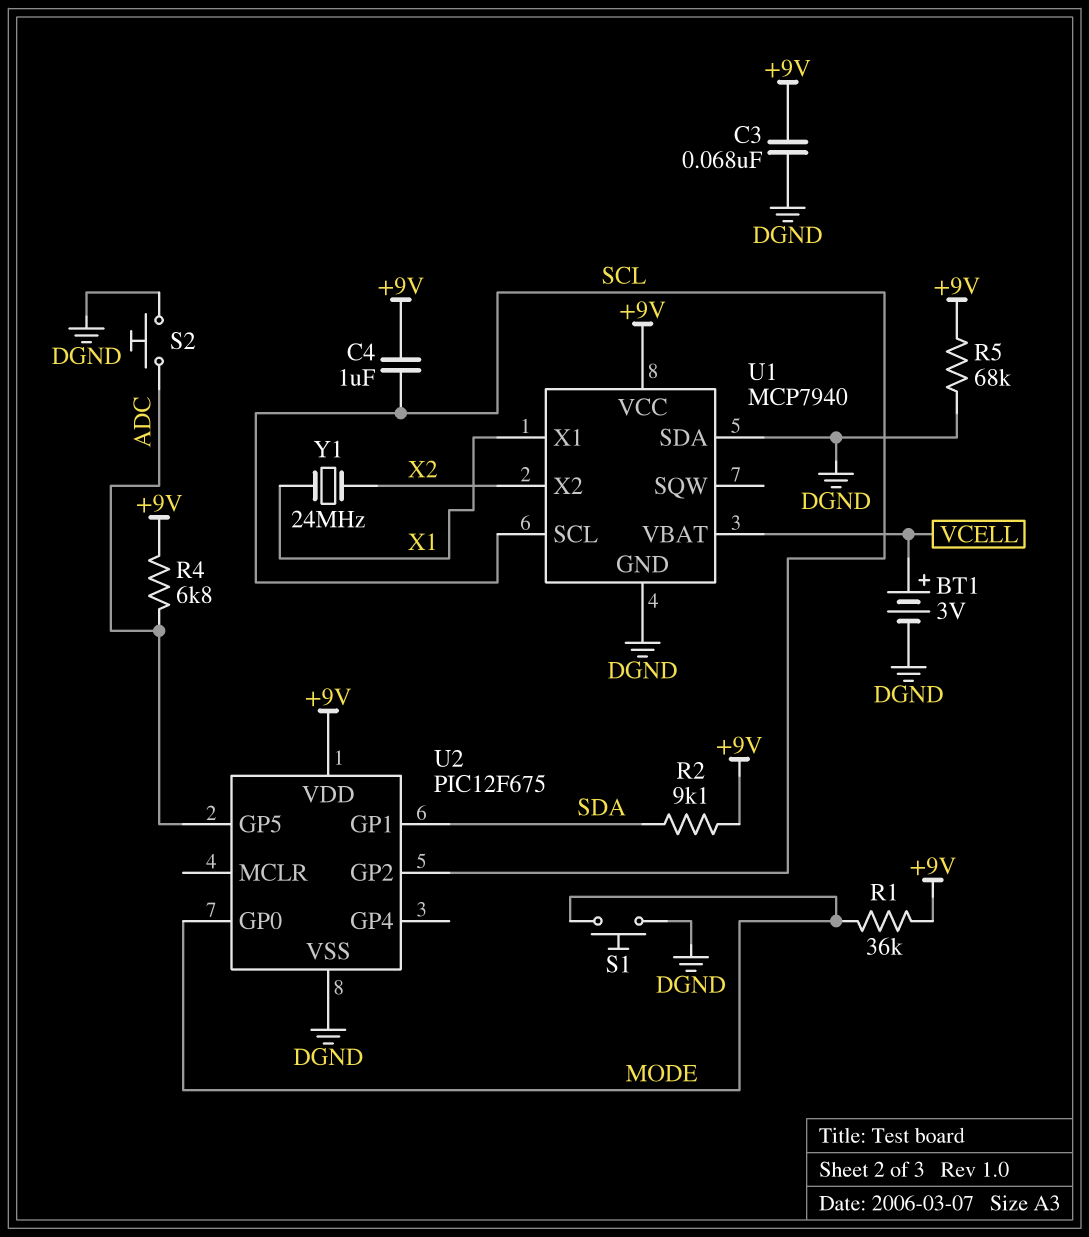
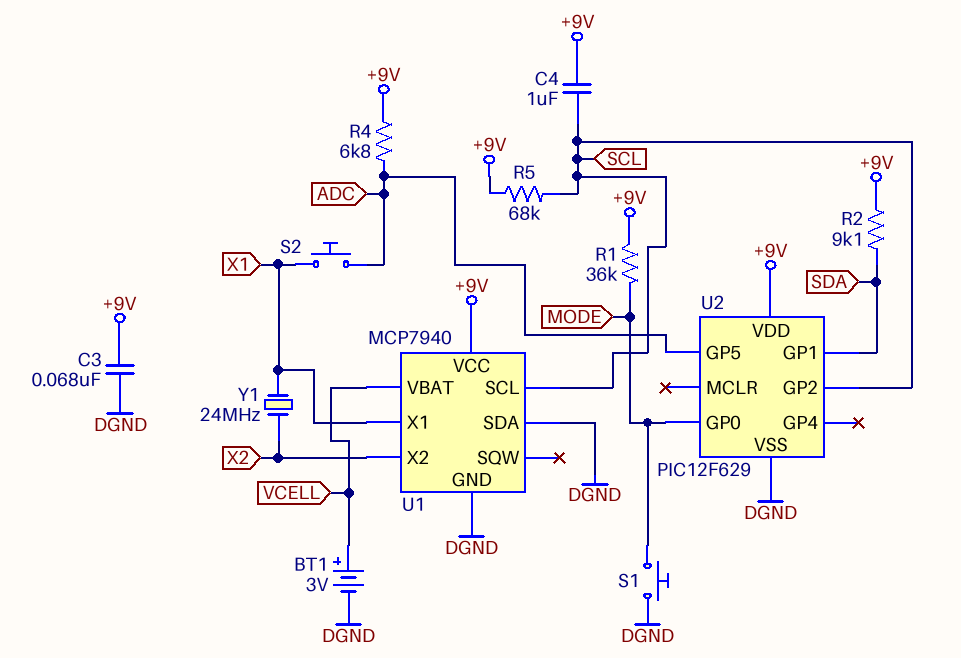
R5: 68k (+9V, DGND) -> 68k (+9V, SCL)
S2: button (ADC, DGND) -> button (ADC, X1)
U2: PIC12F675 -> PIC12F629

